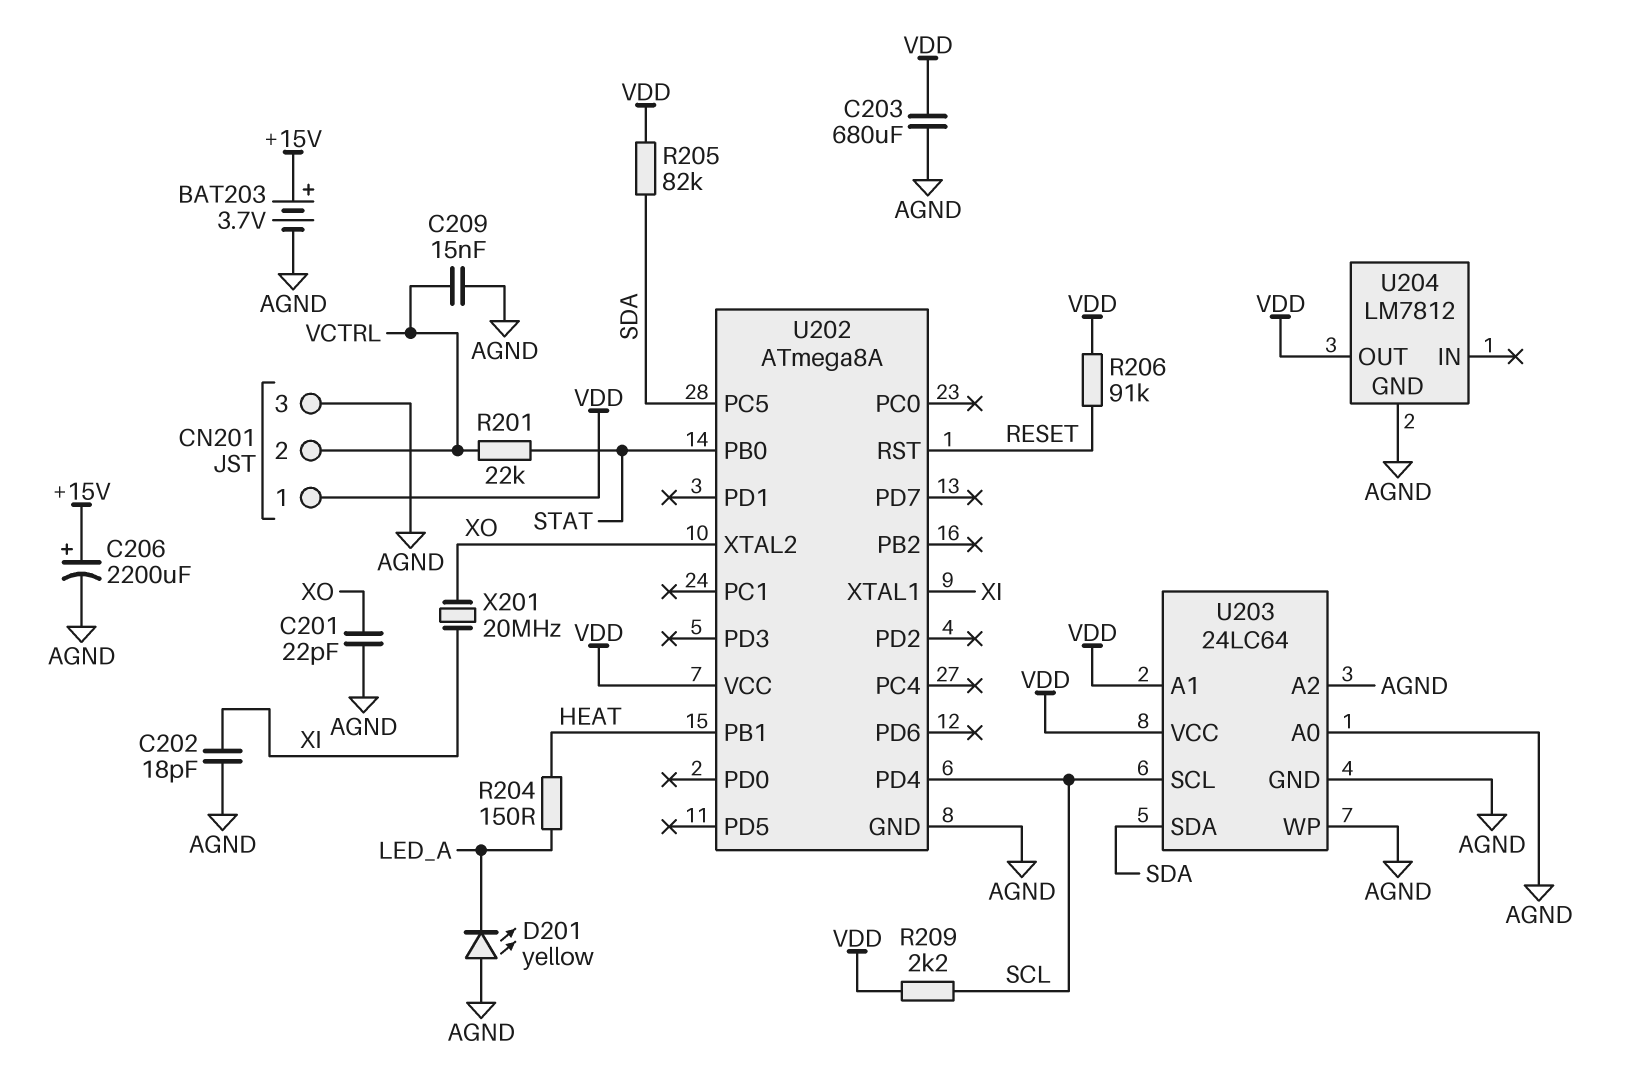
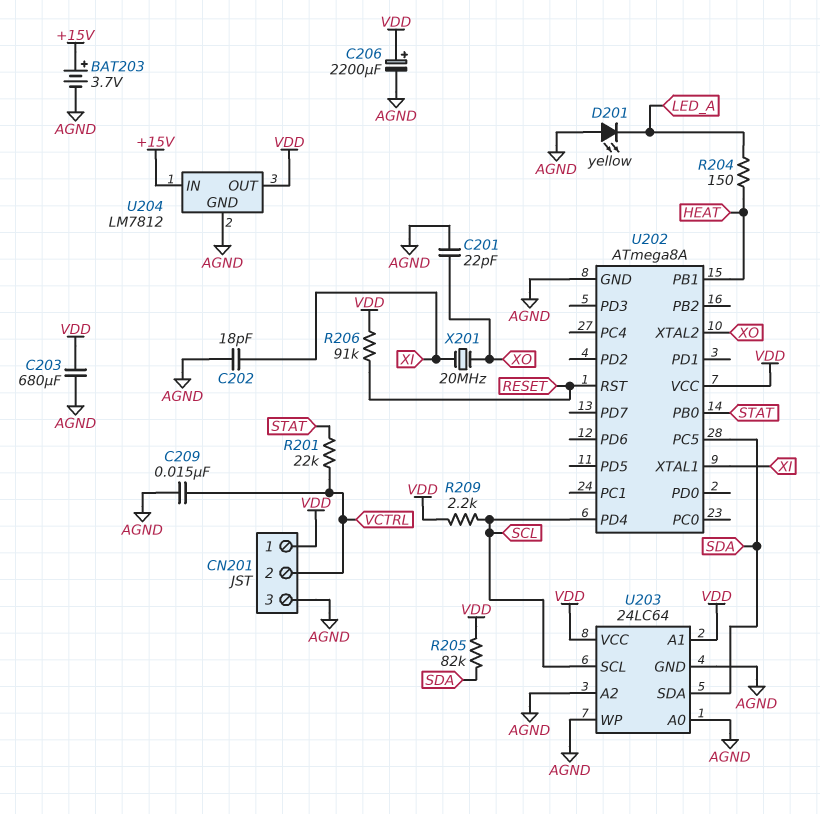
C206: 2200uF (plus +15V, minus AGND) -> 2200uF (plus VDD, minus AGND)
U204 pin IN: none -> +15V

